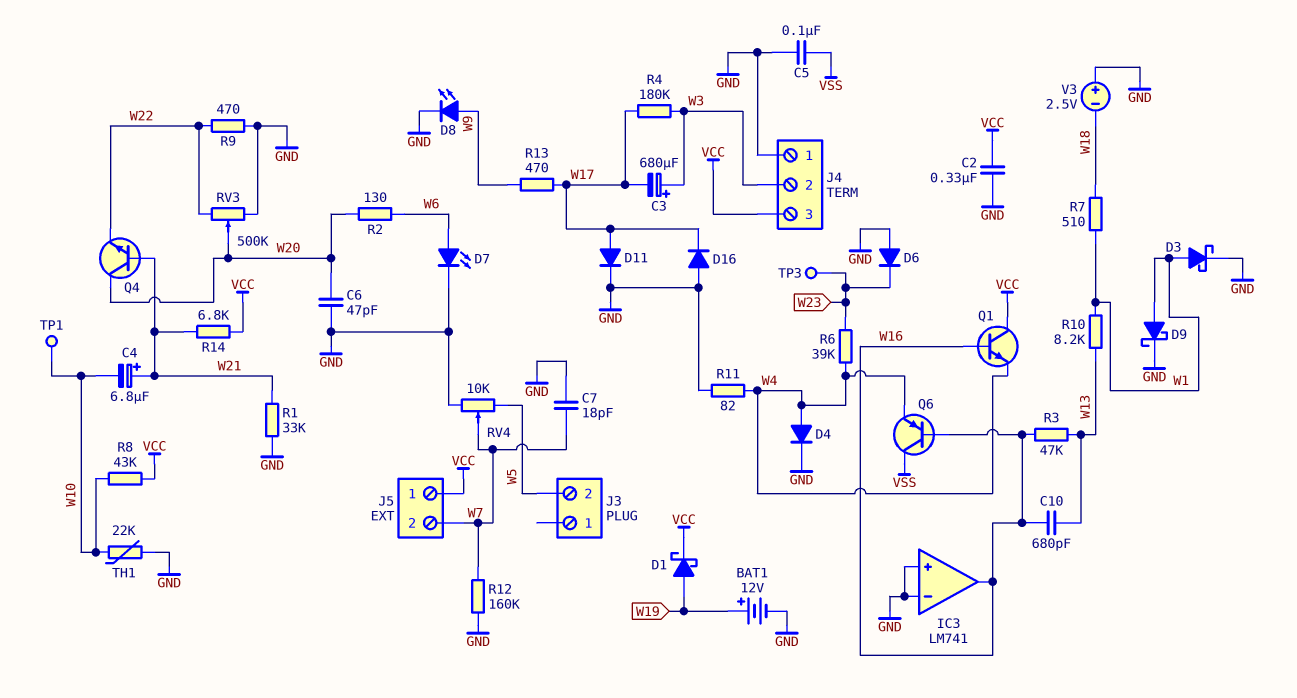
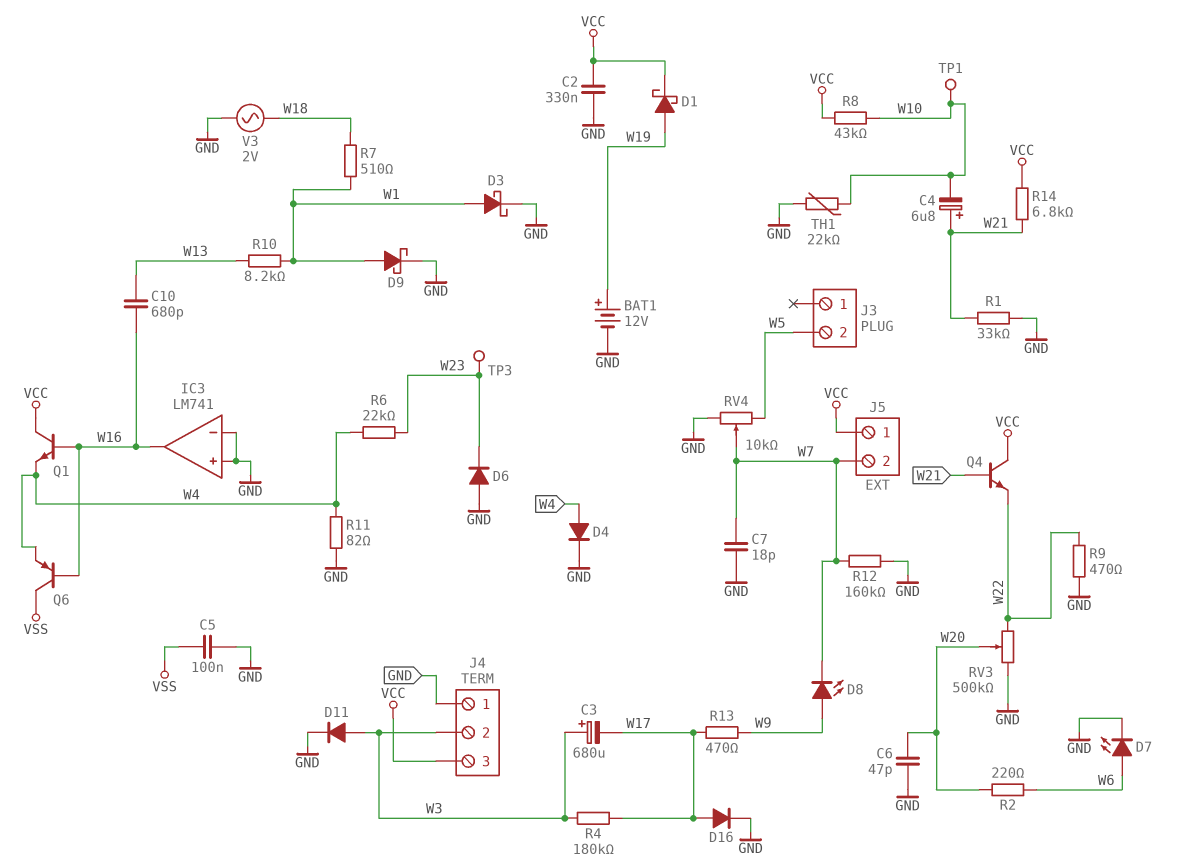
D8: LED (A W9, K GND) -> LED (A W9, K W7)
D11: diode (A W17, K GND) -> diode (A W3, K GND)
D16: diode (A GND, K W17) -> diode (A W17, K GND)
Q4: NPN (B W21, C W20, E W22) -> NPN (B W21, C VCC, E W22)
R2: 130 (W6, W20) -> 220 (W6, W20)
R3: 47k (W13, W16) -> none
R6: 39k (W4, W23) -> 22k (W4, W23)
V3: 2.5V (plus GND, minus W18) -> AC 2V (GND, W18)

